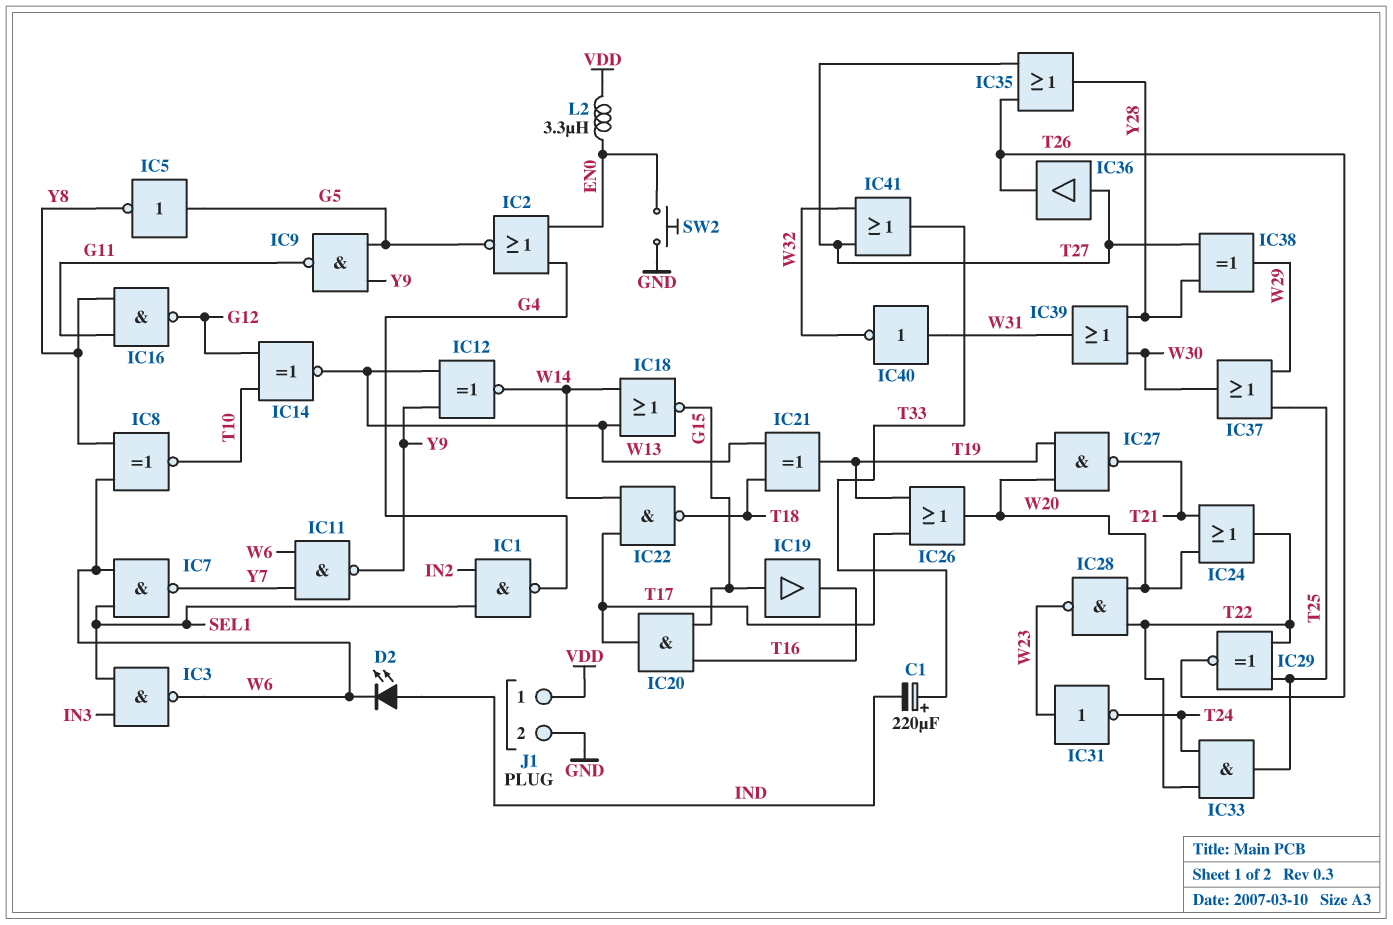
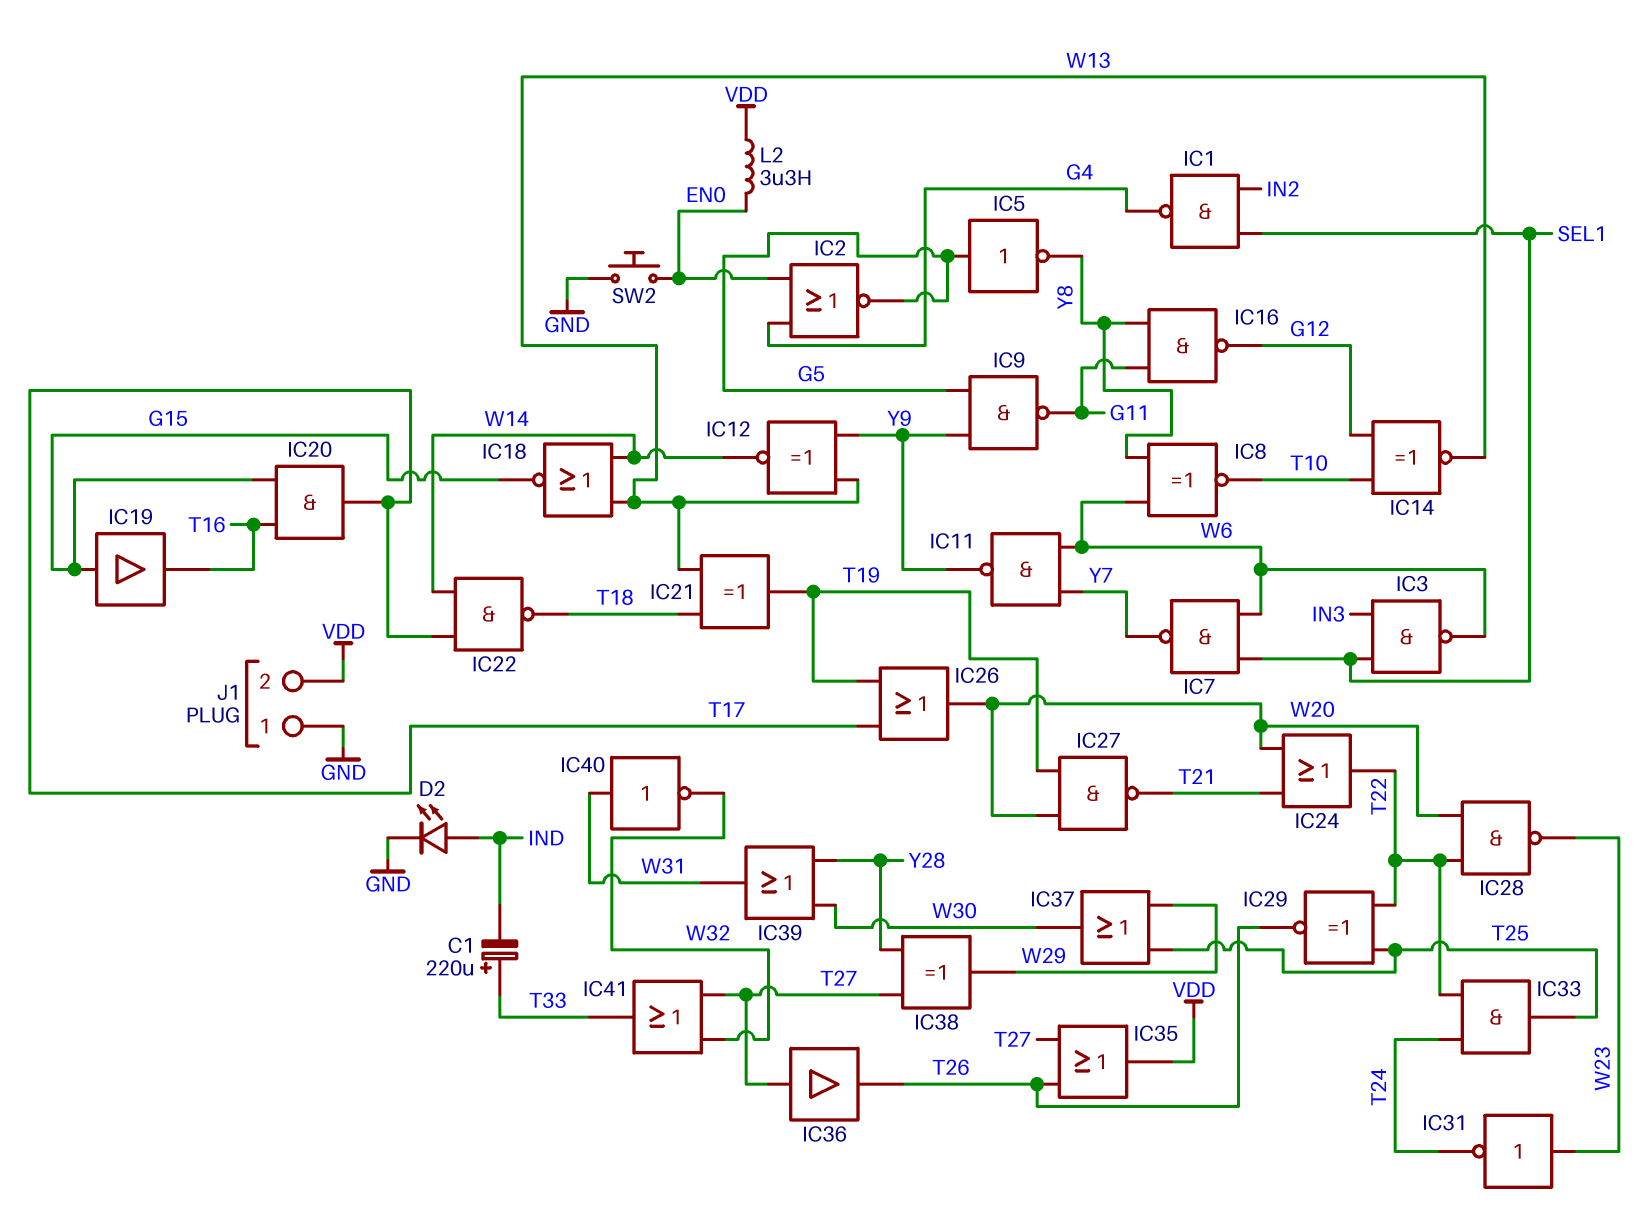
D2: LED (A IND, K W6) -> LED (A IND, K GND)
IC35: OR (in T26, in T27, out Y28) -> OR (in T26, in T27, out VDD)
J1 pin 1: VDD -> GND
J1 pin 2: GND -> VDD

